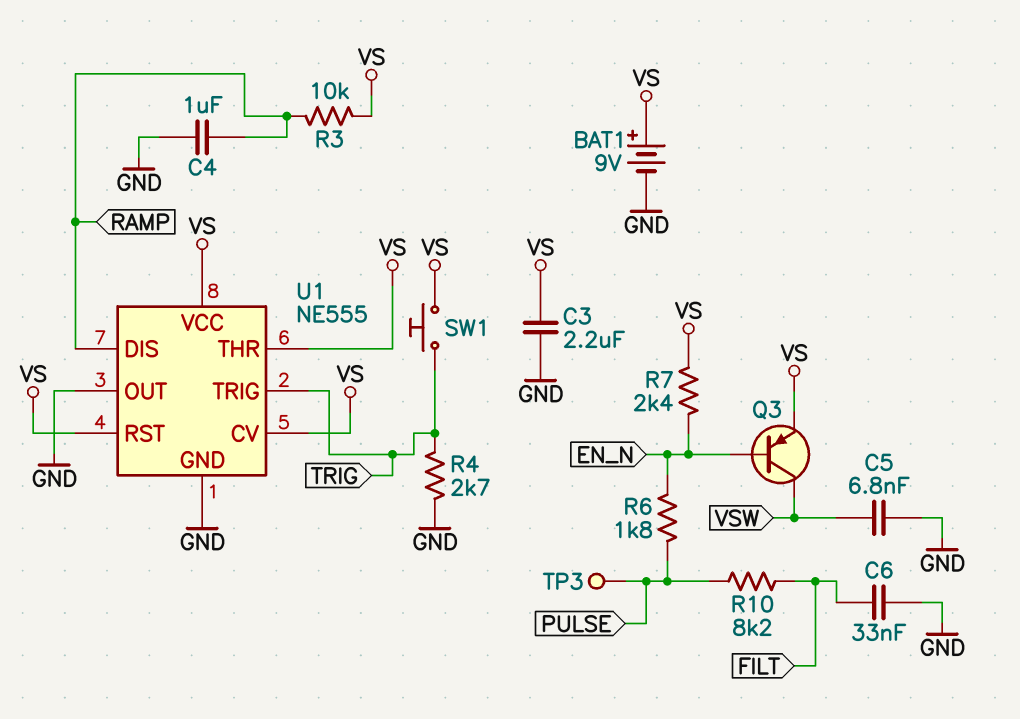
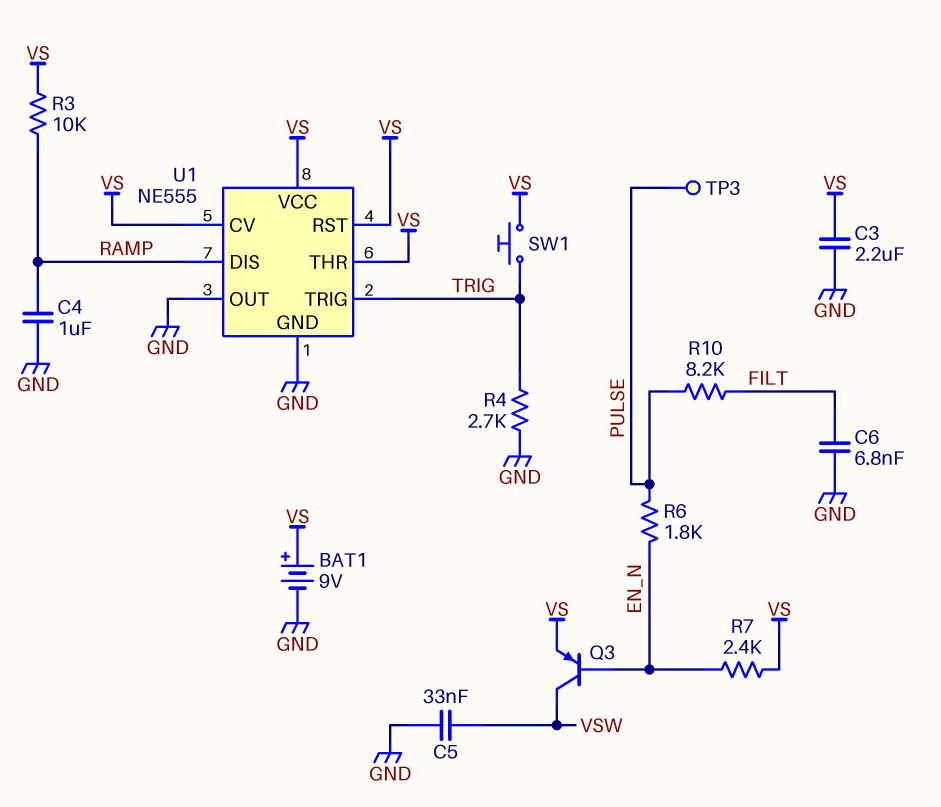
C5: 6.8nF (GND, VSW) -> 33nF (GND, VSW)
C6: 33nF (FILT, GND) -> 6.8nF (FILT, GND)

